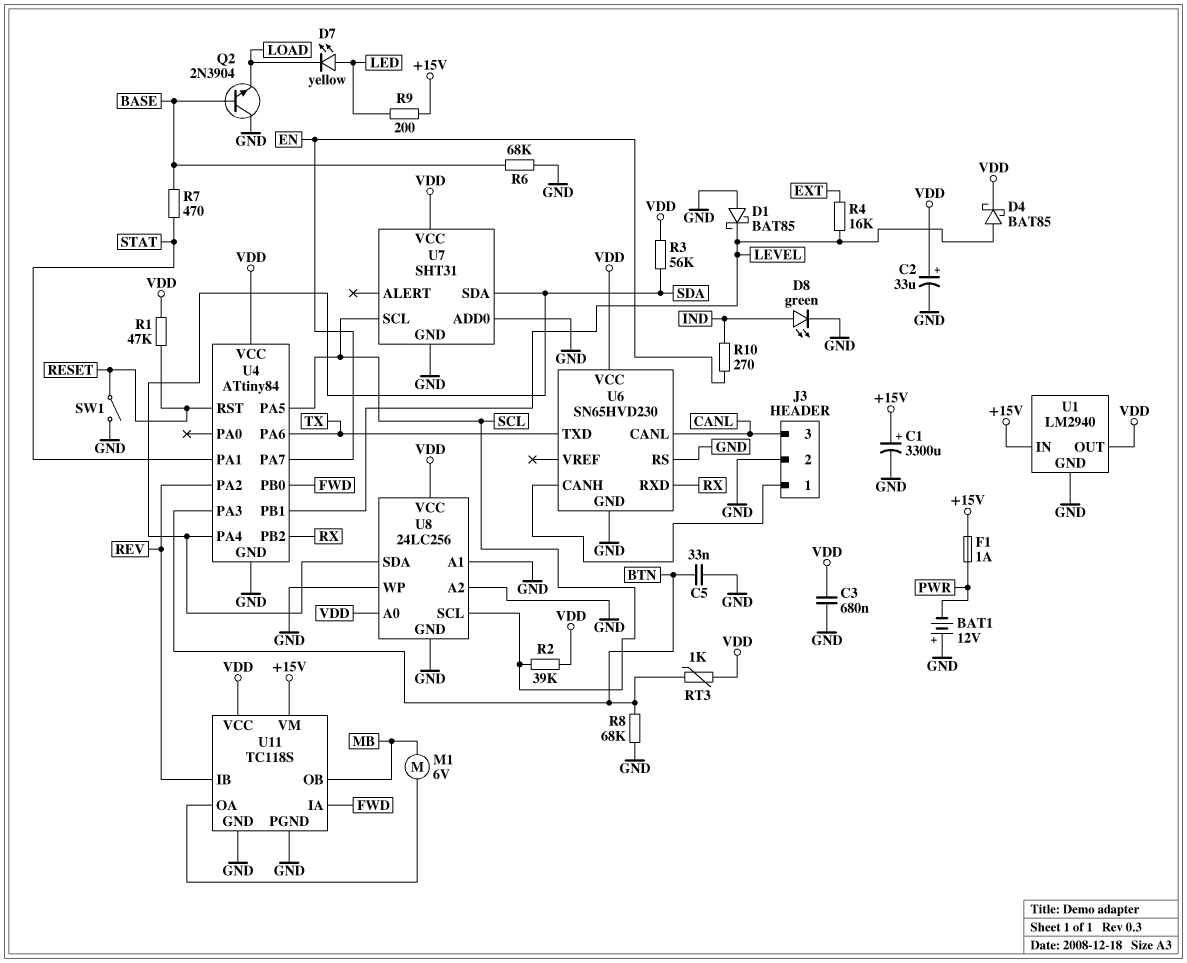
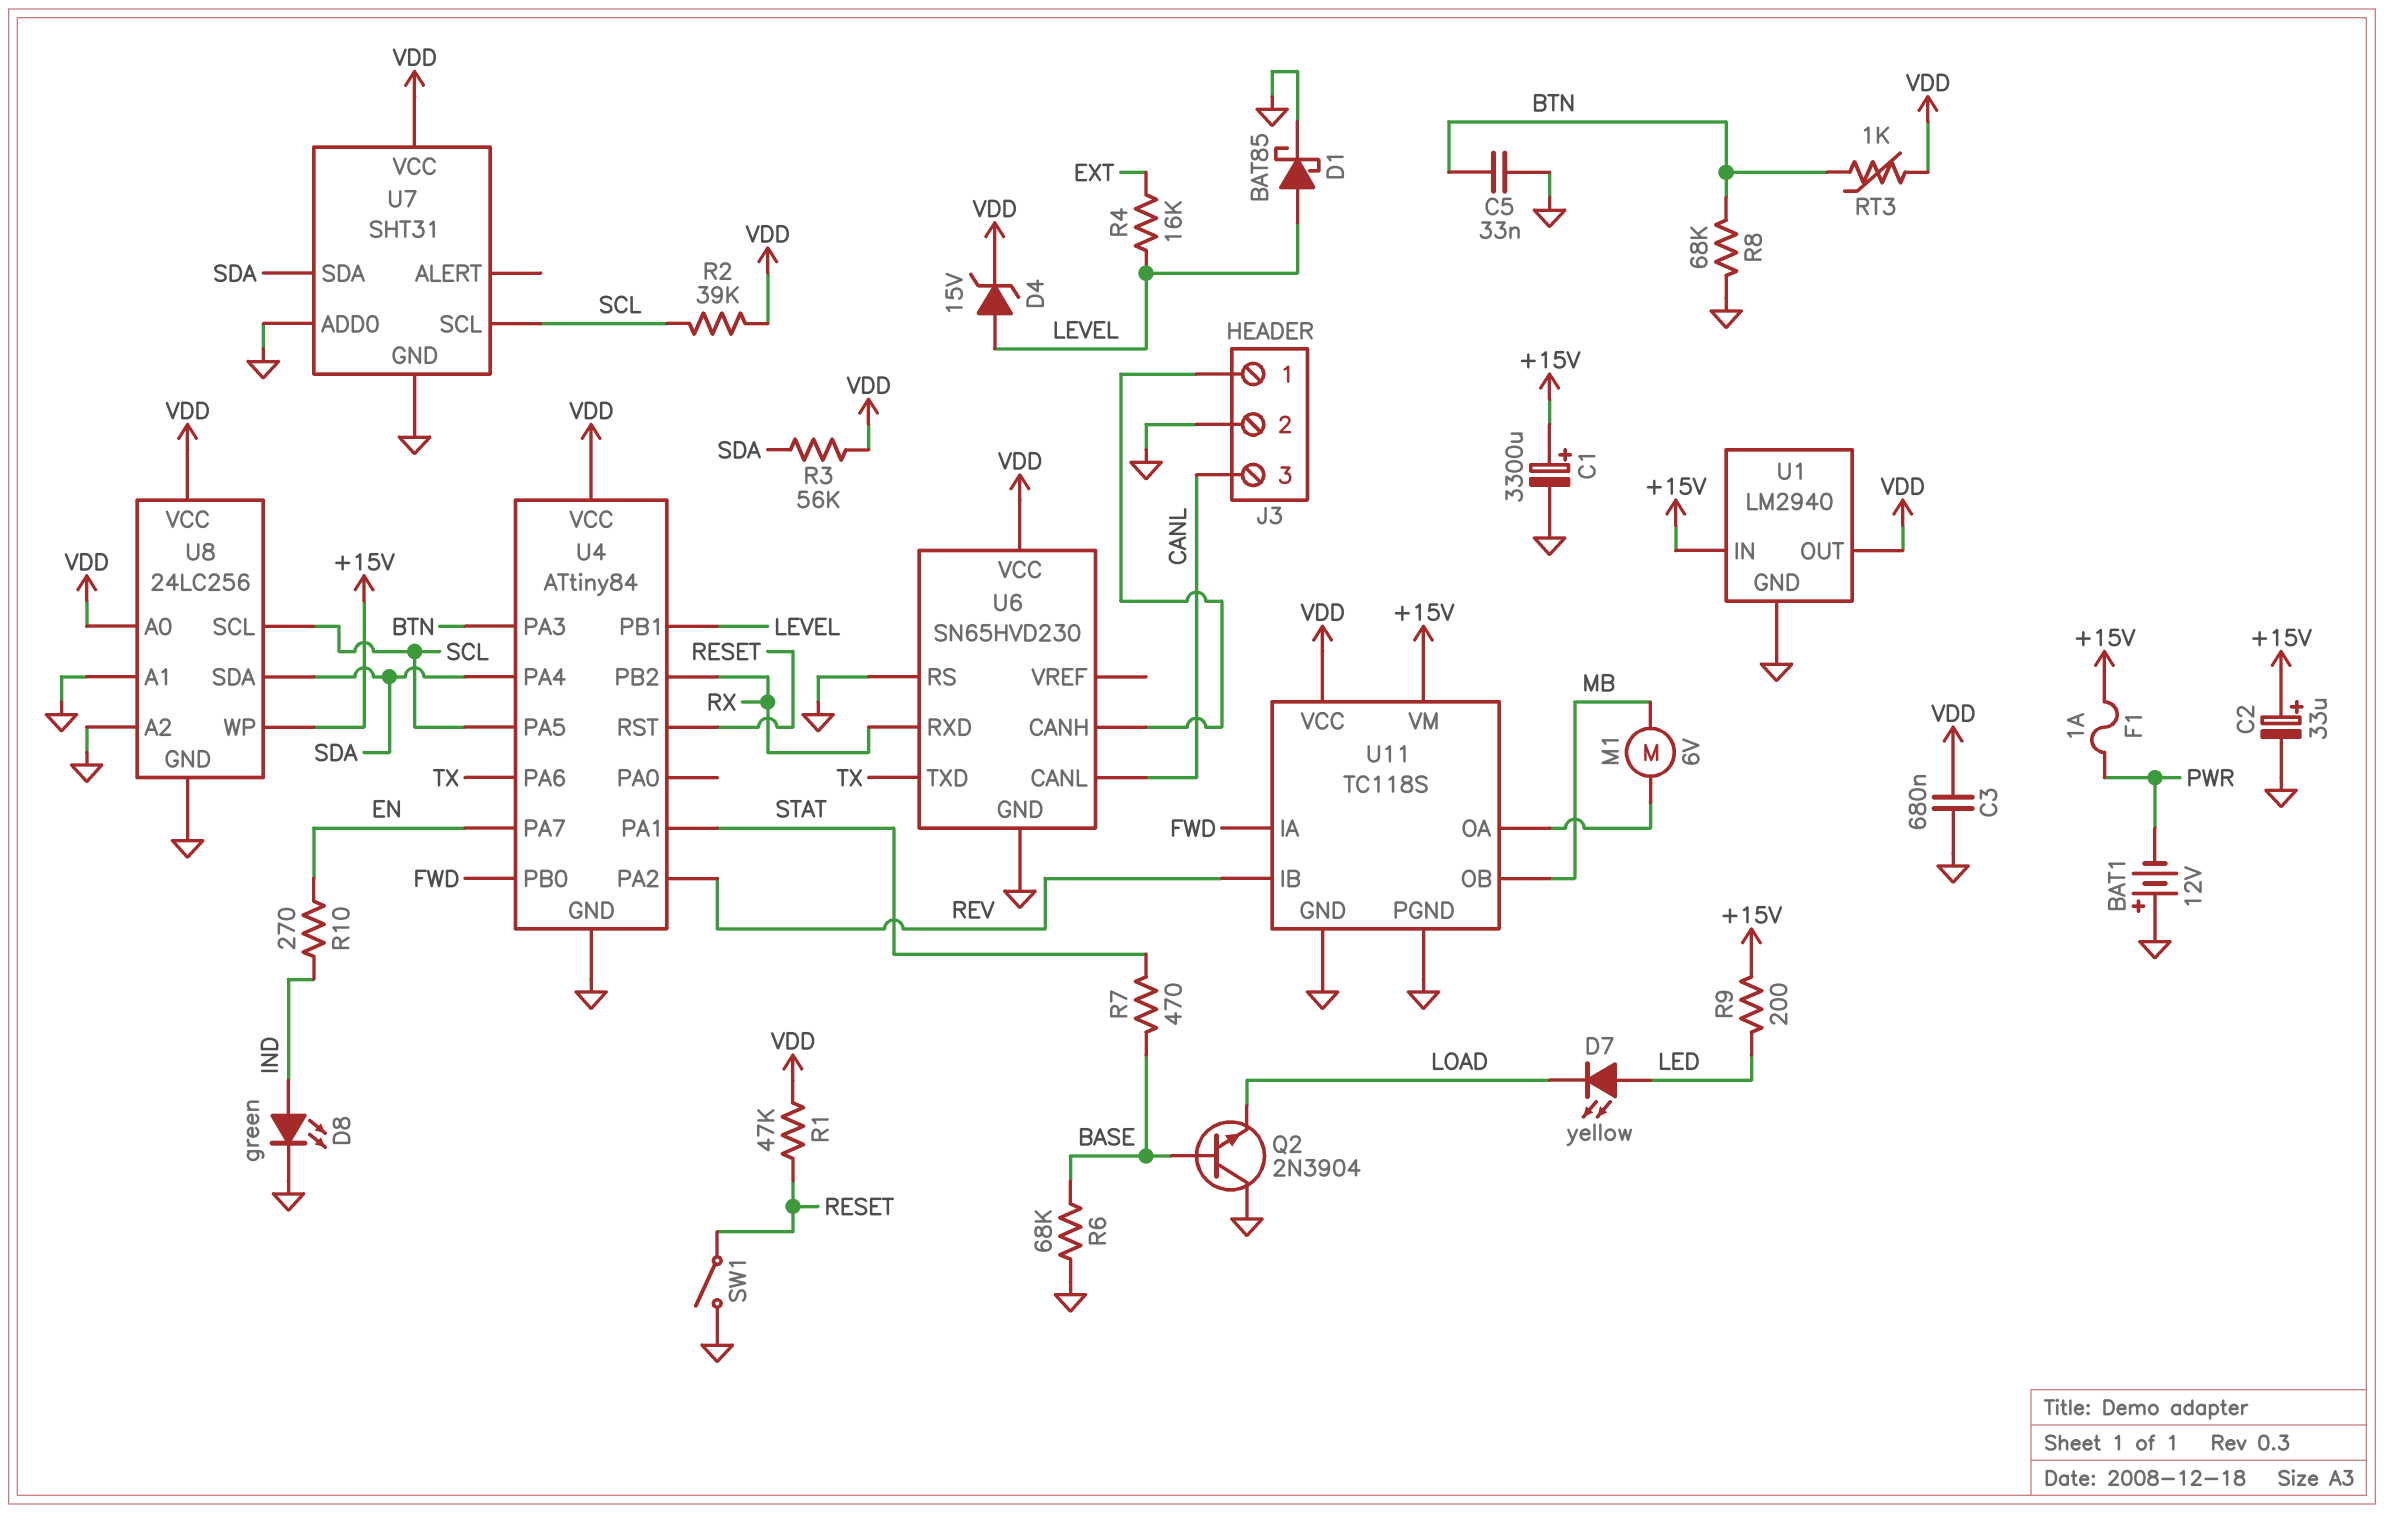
C2: 33uF (plus VDD, minus GND) -> 33uF (plus +15V, minus GND)
D1: schottky BAT85 (A GND, K LEVEL) -> schottky BAT85 (A LEVEL, K GND)
D4: schottky BAT85 (A LEVEL, K VDD) -> zener 15V (A LEVEL, K VDD)
U8 pin WP: GND -> +15V

